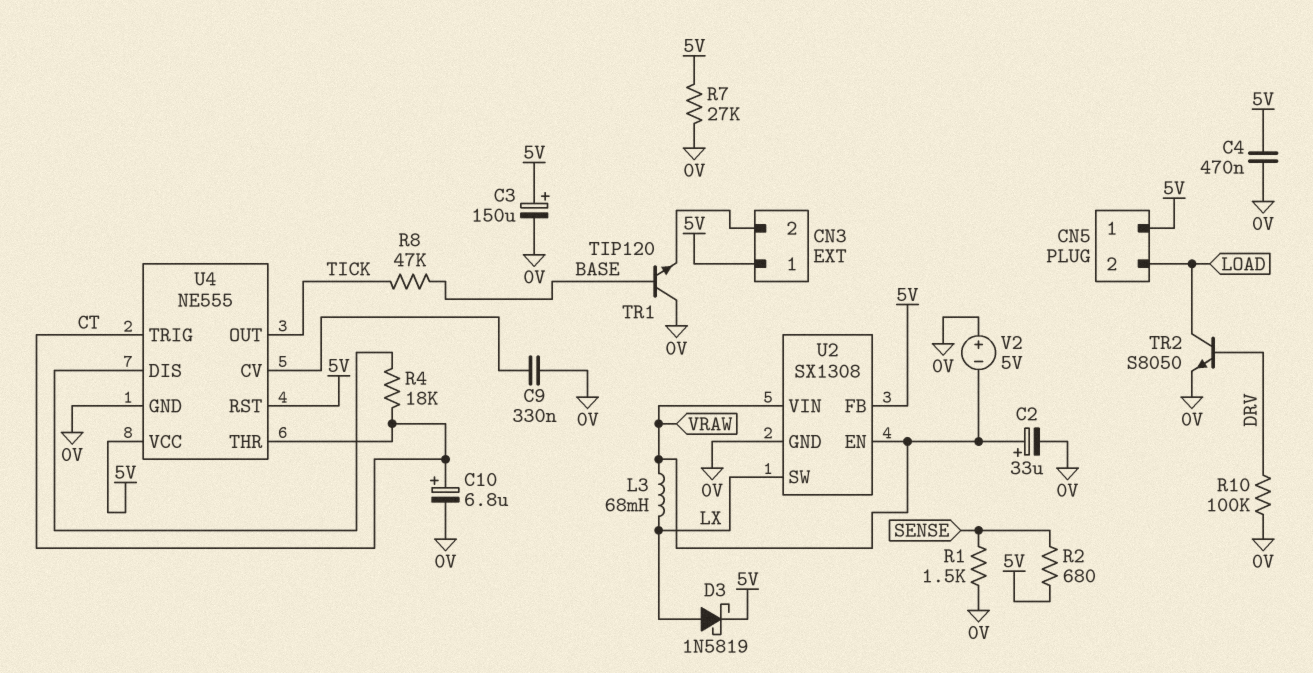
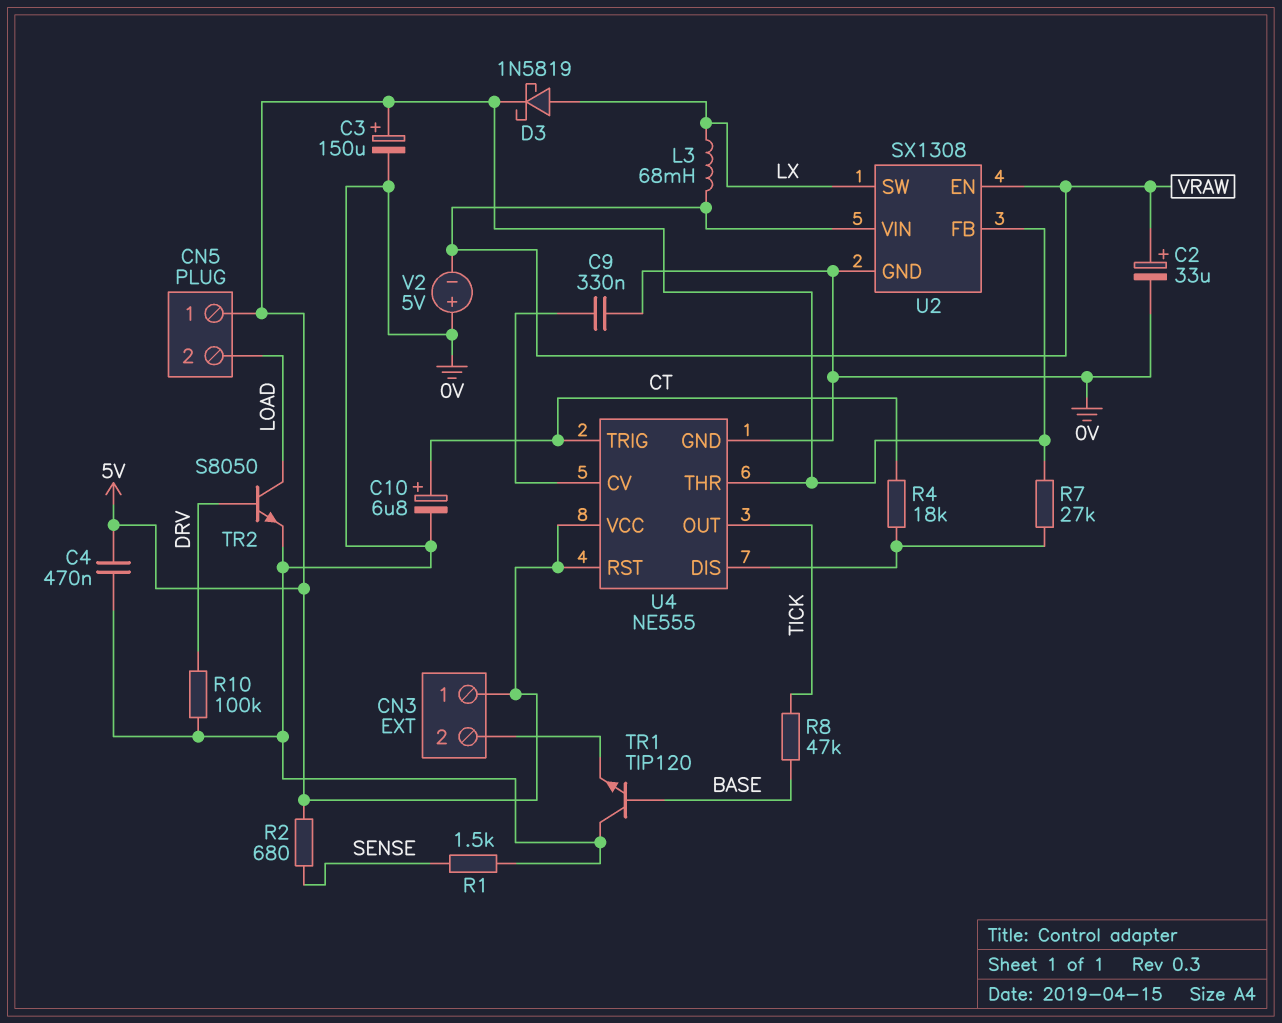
R7: 27k (0V, 5V) -> 27k (5V, U4/DIS)
U4 pin THR: CT -> 5V

